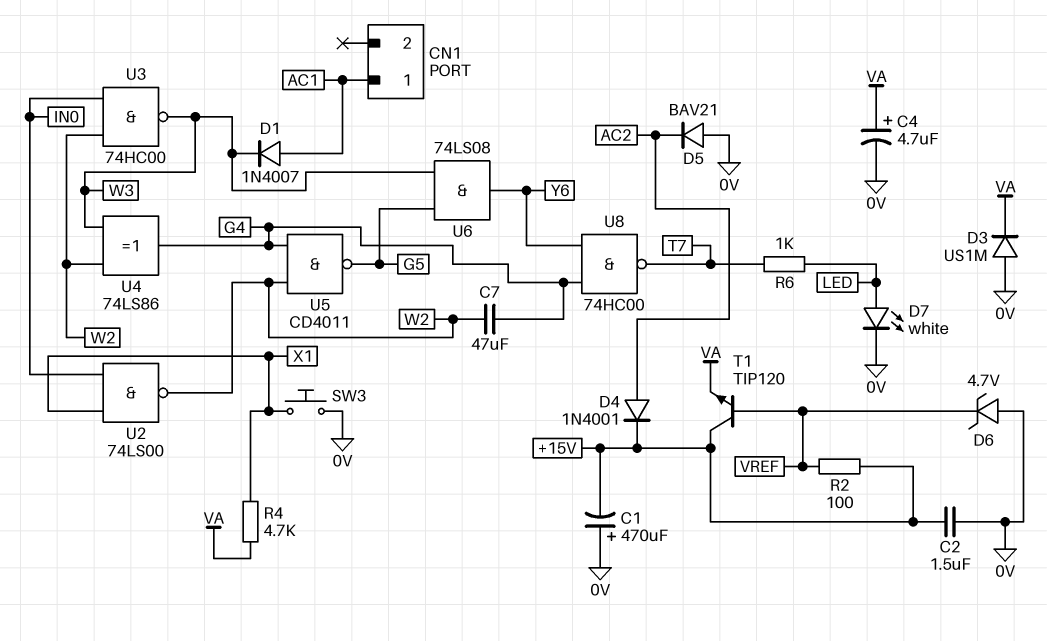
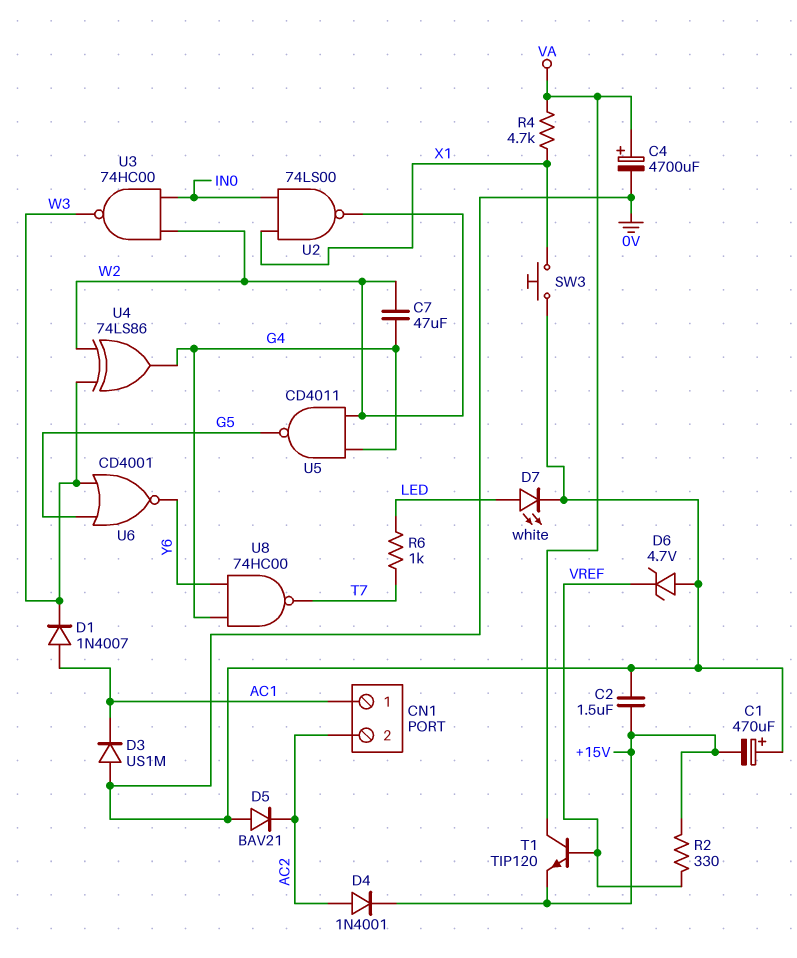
C4: 4.7uF (plus VA, minus 0V) -> 4700uF (plus VA, minus 0V)
CN1 pin 2: none -> AC2
D3: diode US1M (A 0V, K VA) -> diode US1M (A 0V, K AC1)
R2: 100 (+15V, VREF) -> 330 (+15V, VREF)
T1: NPN TIP120 (B VREF, C +15V, E VA) -> NPN TIP120 (B VREF, C VA, E +15V)
U6: AND 74LS08 (in G5, in W3, out Y6) -> NOR CD4001 (in G5, in W3, out Y6)

